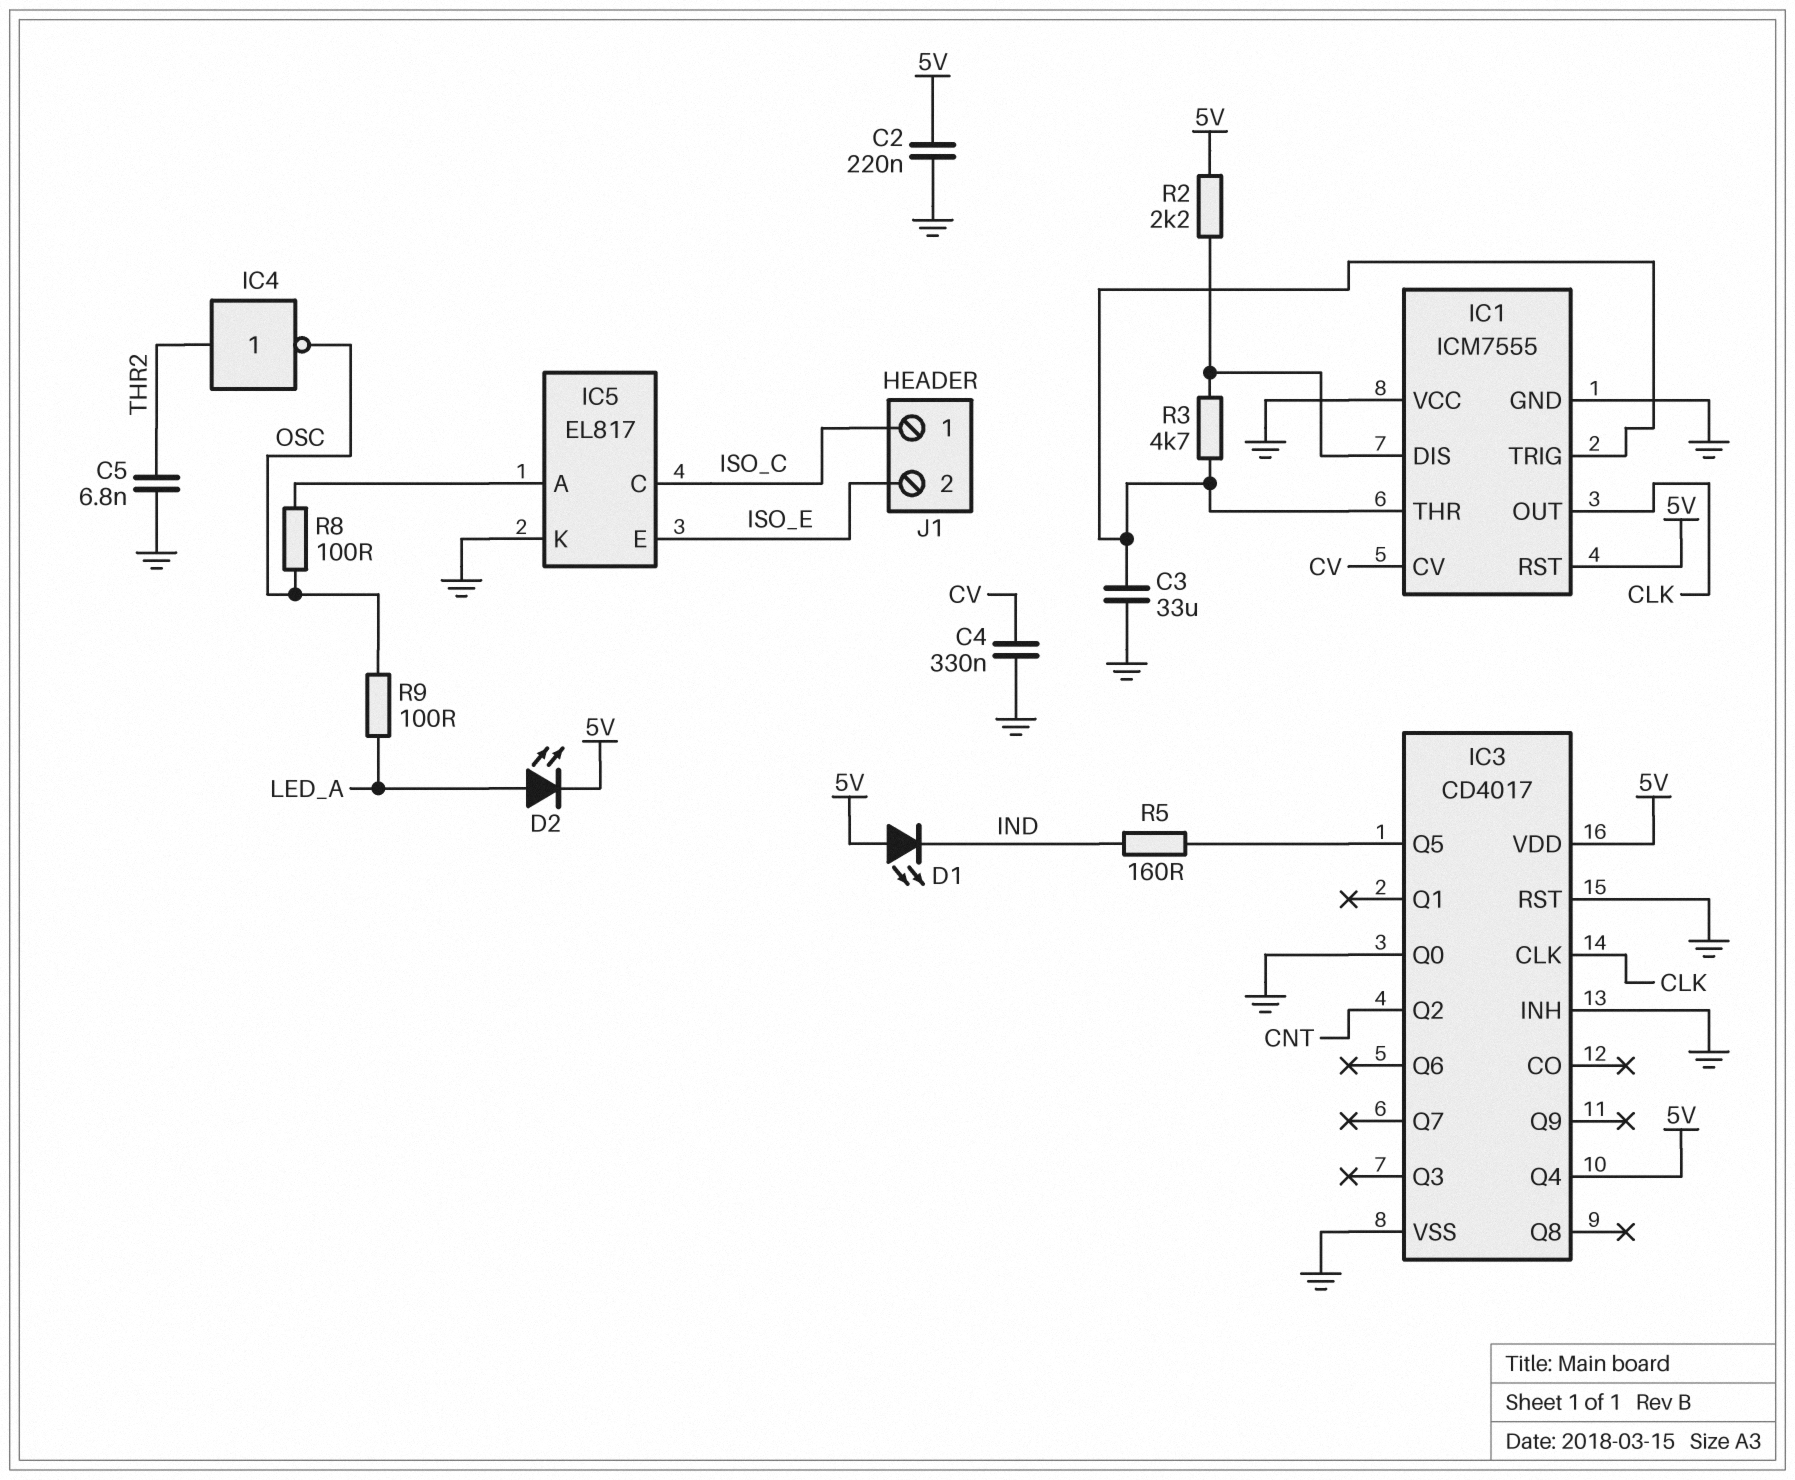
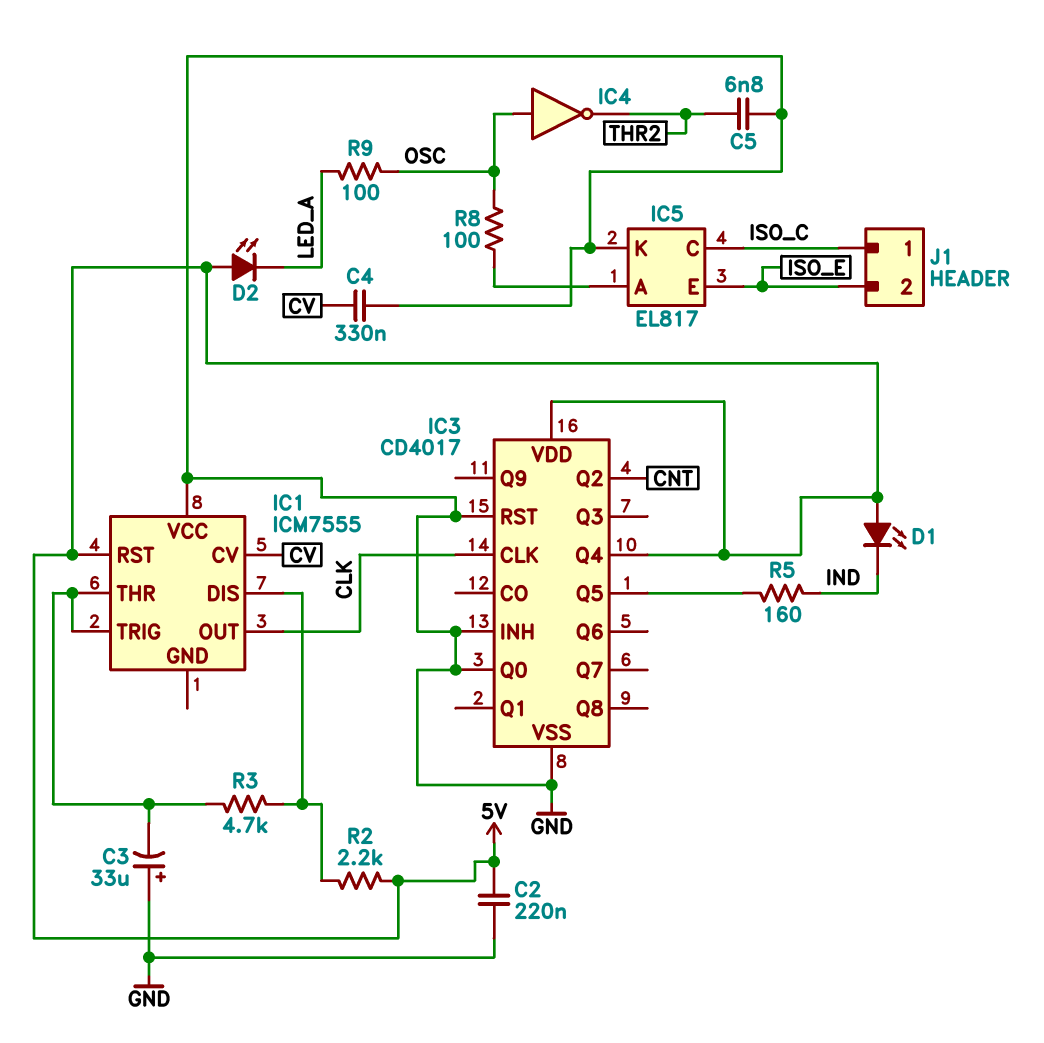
C3: 33uF (GND, IC1/THR) -> 33uF (plus GND, minus IC1/THR)
D2: LED (A LED_A, K 5V) -> LED (A 5V, K LED_A)
IC1 pin GND: GND -> none
IC4: NOT (in THR2, out OSC) -> NOT (in OSC, out THR2)

